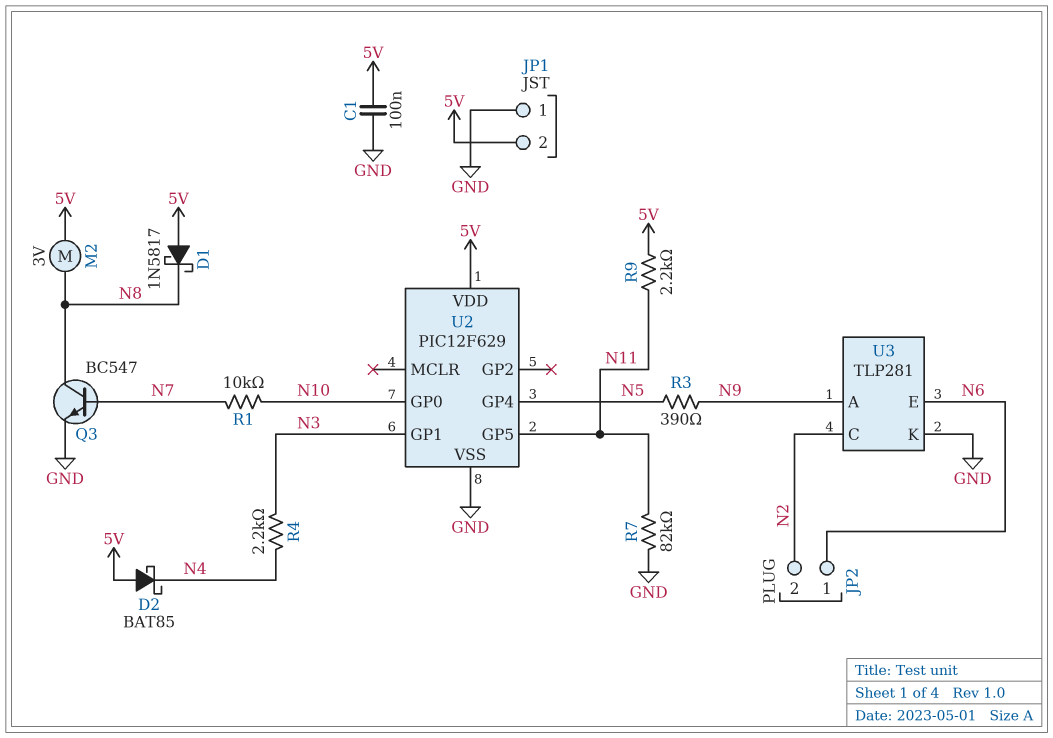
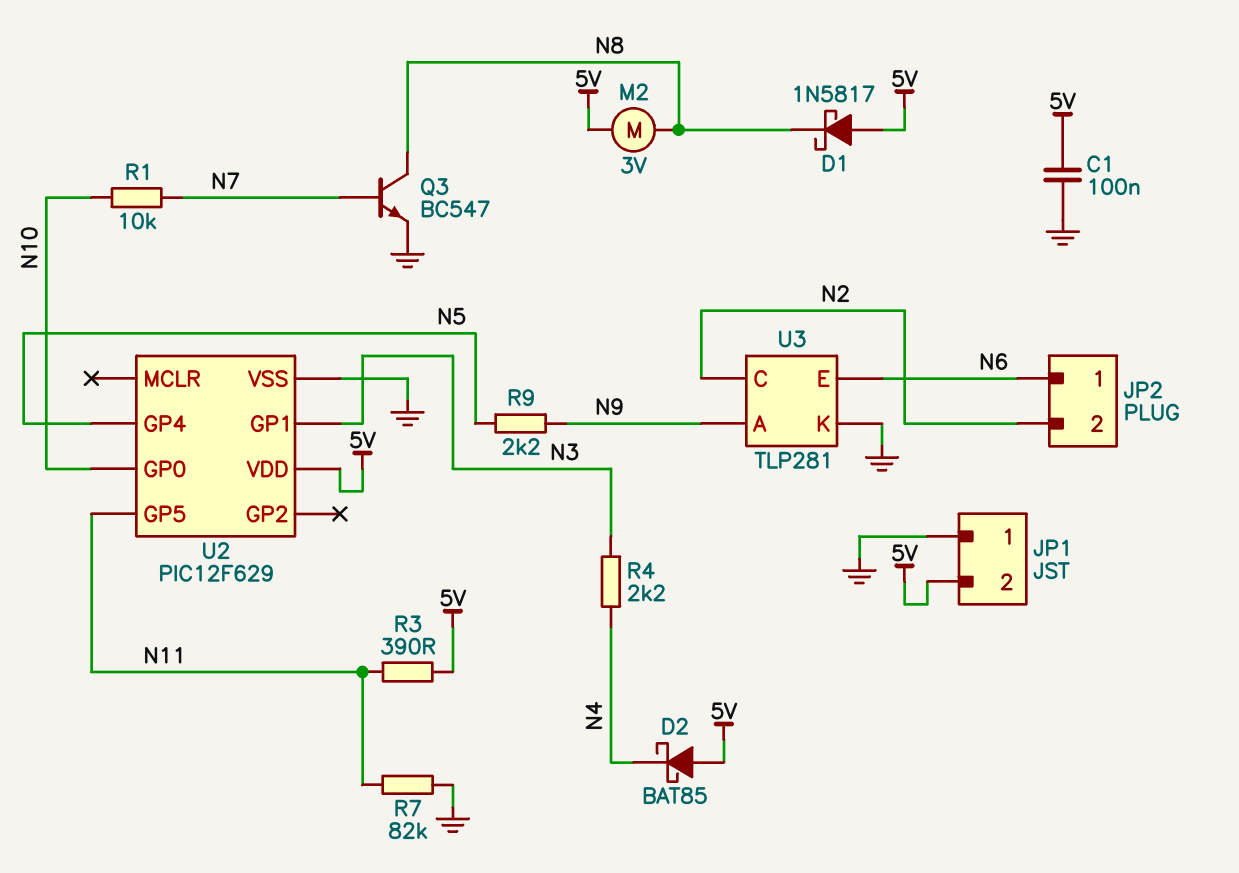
R3: 390 (N5, N9) -> 390 (5V, N11)
R9: 2.2k (5V, N11) -> 2.2k (N5, N9)

